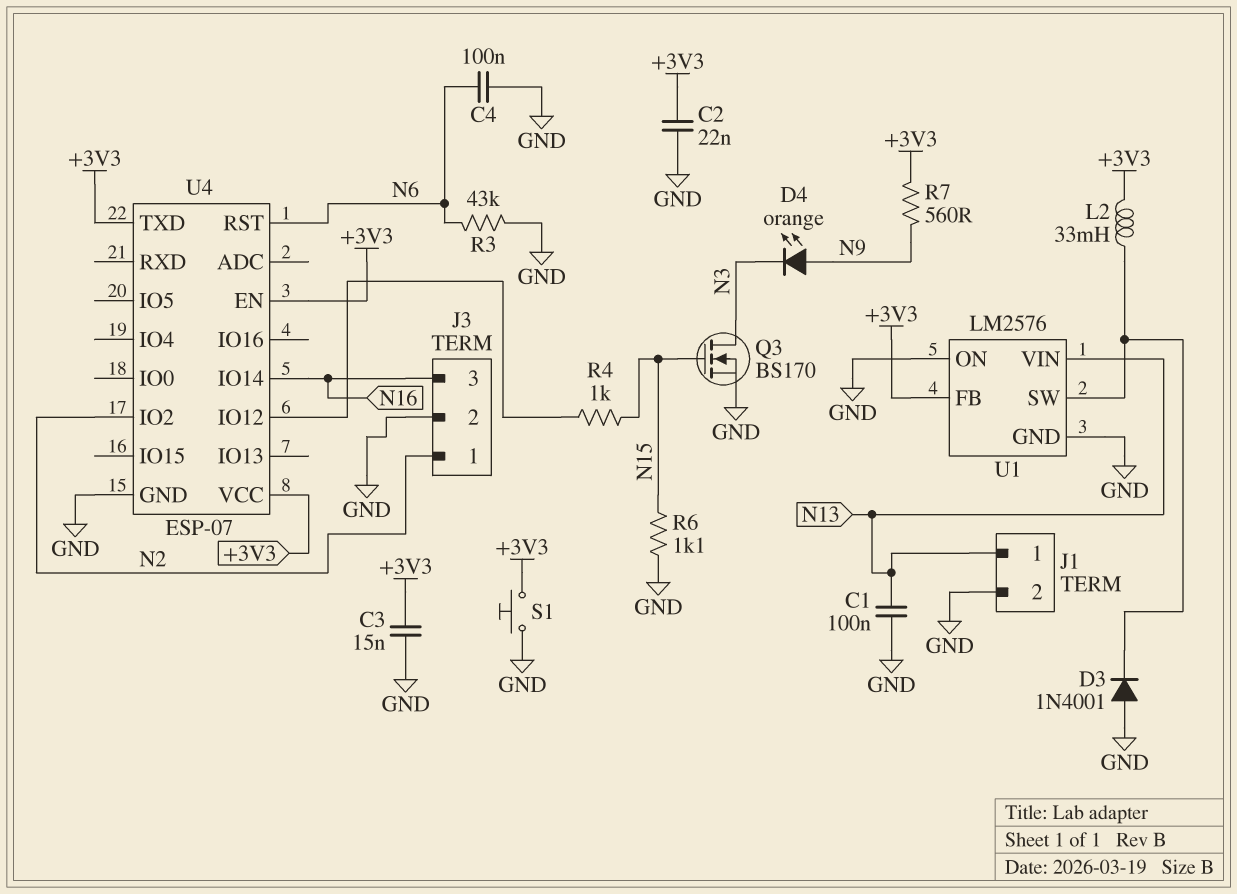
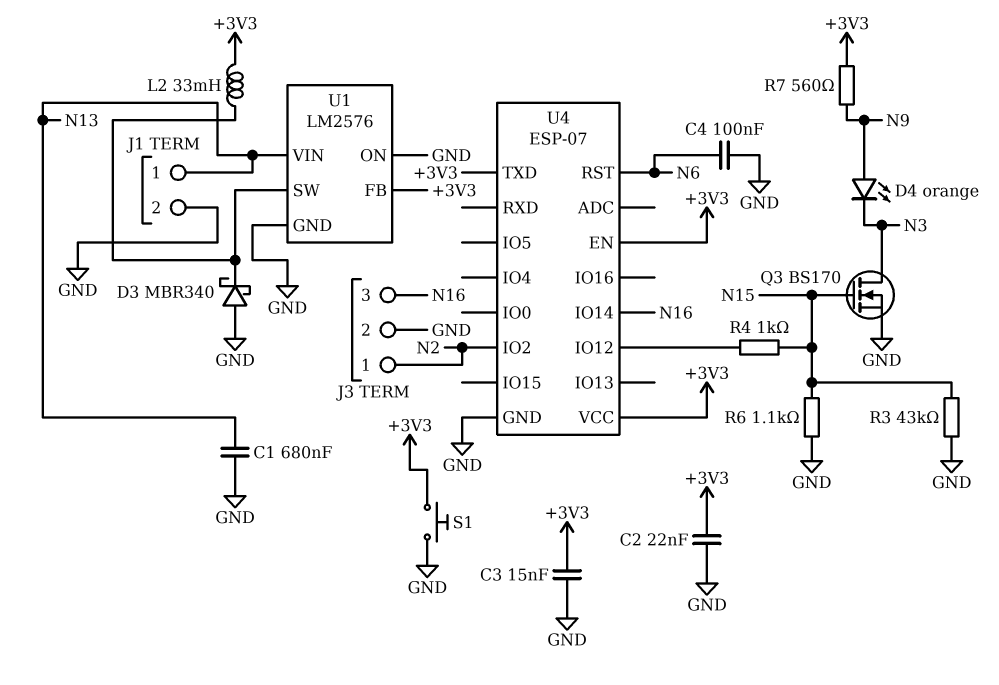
C1: 100nF (GND, N13) -> 680nF (GND, N13)
D3: diode 1N4001 (A GND, K U1/SW) -> schottky MBR340 (A GND, K U1/SW)
R3: 43k (GND, N6) -> 43k (GND, N15)

